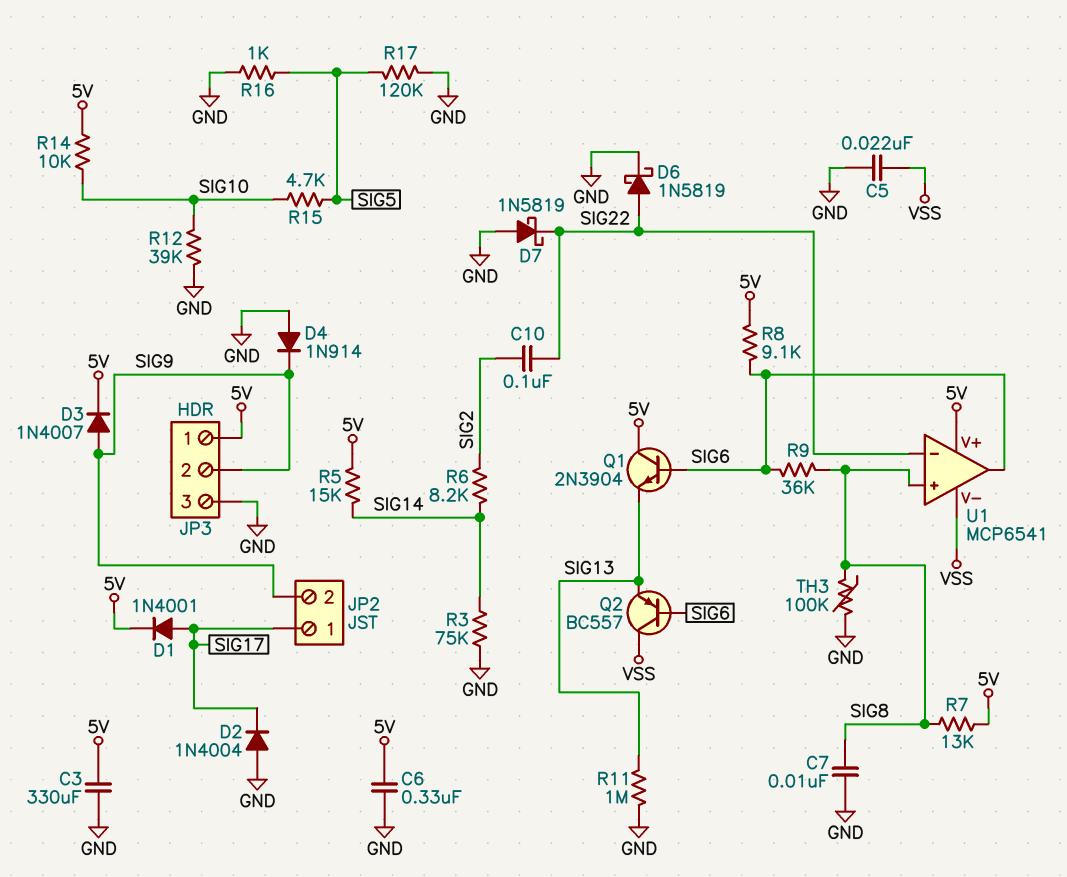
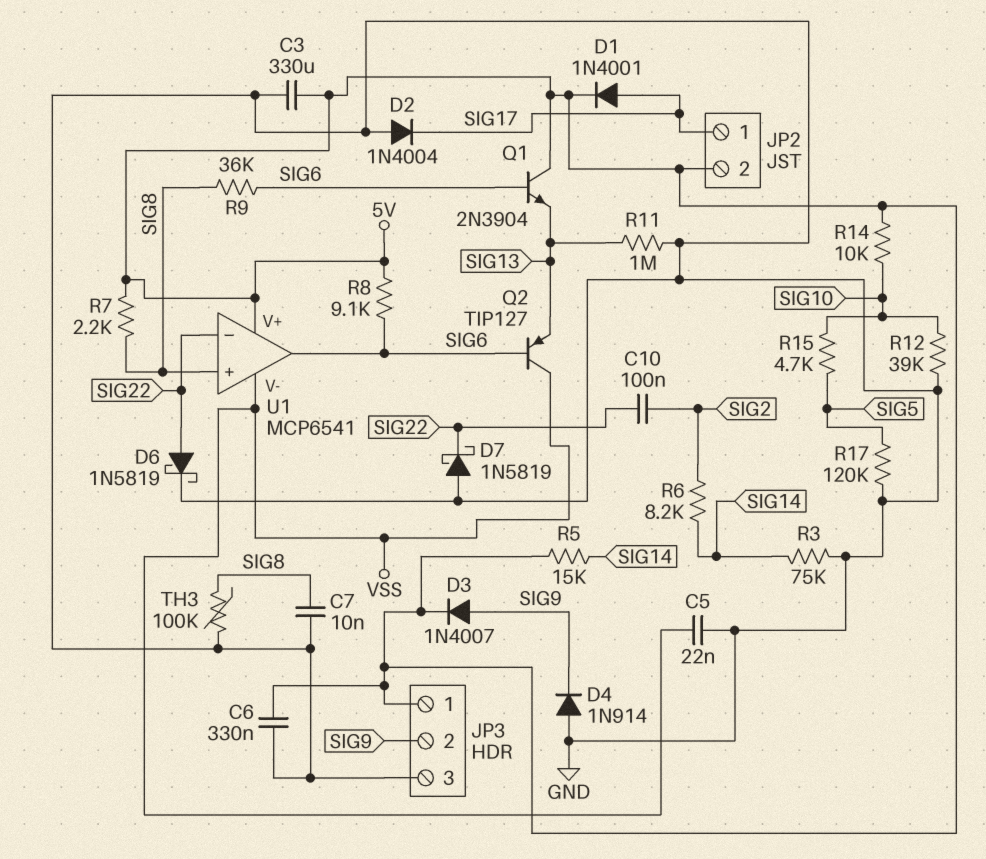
JP2 pin 2: SIG9 -> 5V
Q2: PNP BC557 (B SIG6, C VSS, E SIG13) -> PNP TIP127 (B SIG6, C VSS, E SIG13)
R7: 13k (5V, SIG8) -> 2.2k (5V, SIG8)
R16: 1k (GND, SIG5) -> none

